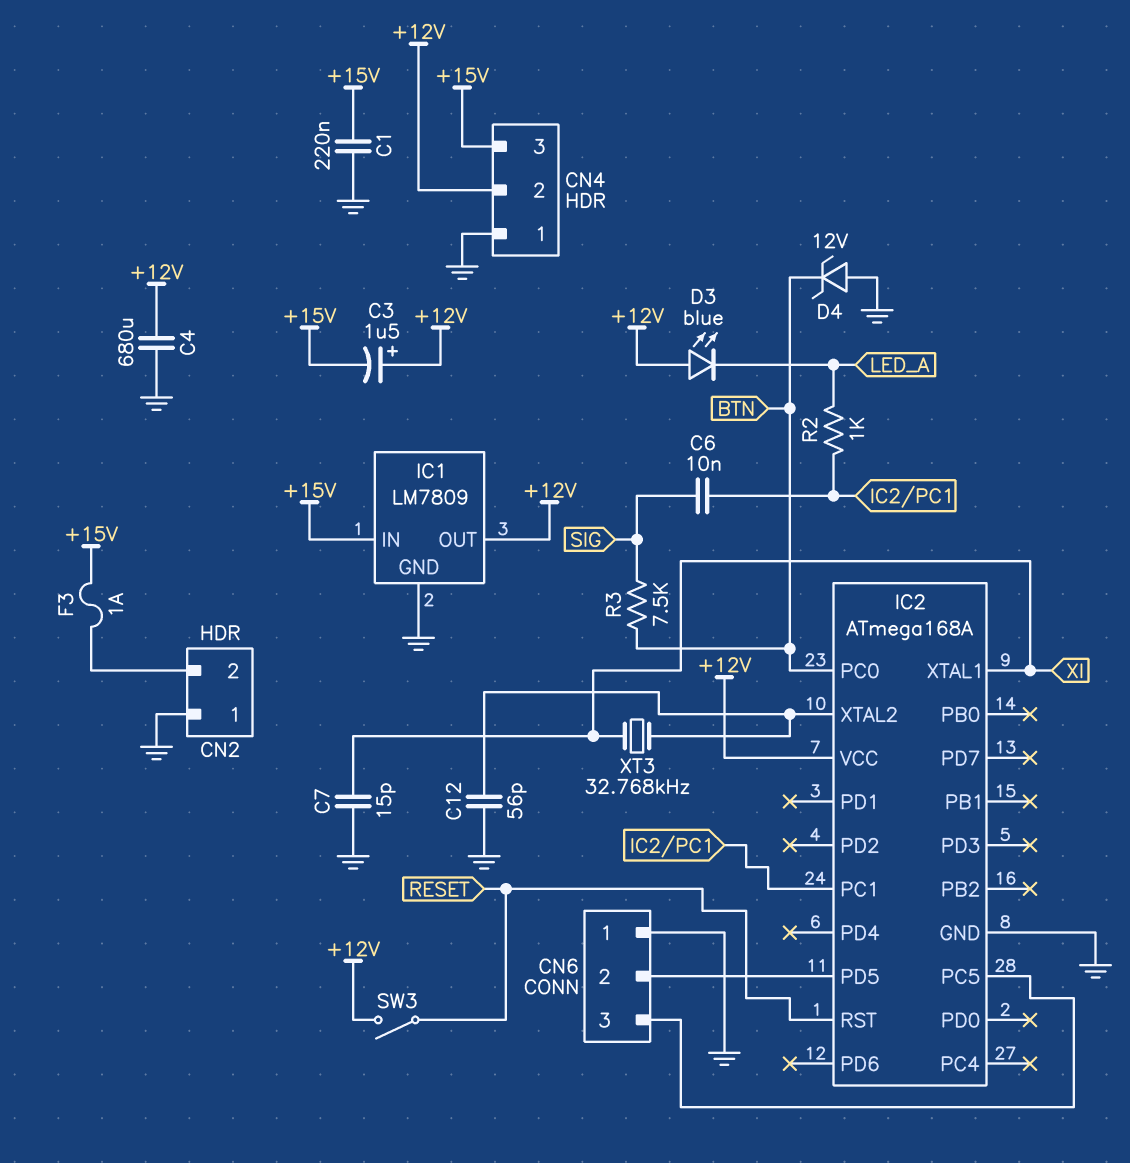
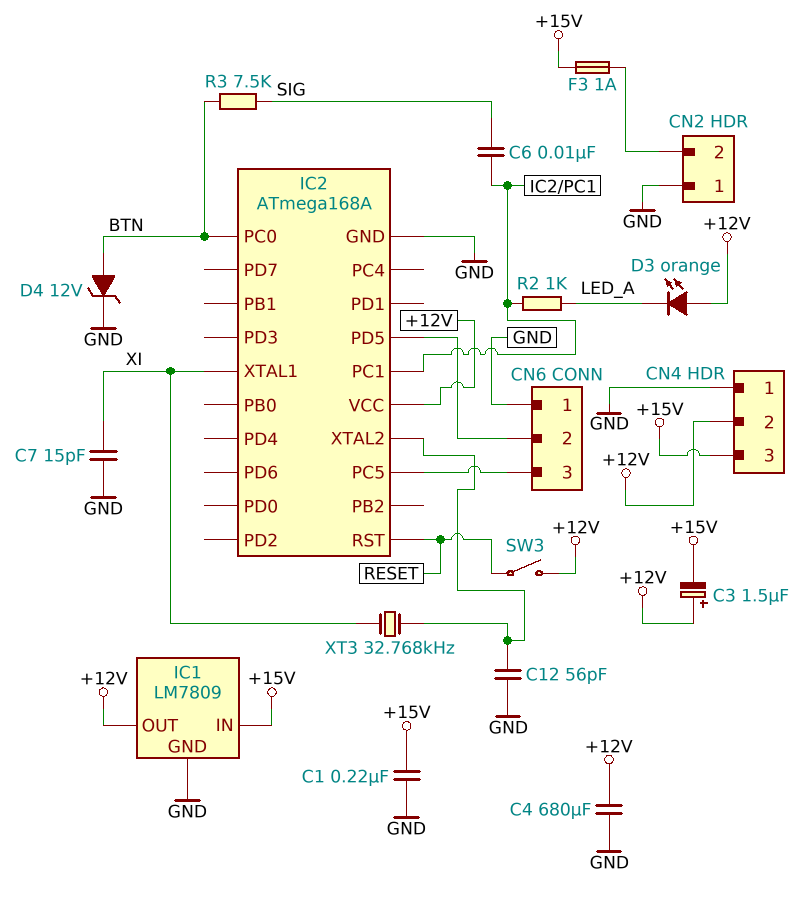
D3: LED blue (A +12V, K LED_A) -> LED orange (A +12V, K LED_A)
D4: zener 12V (A GND, K BTN) -> zener 12V (A BTN, K GND)

